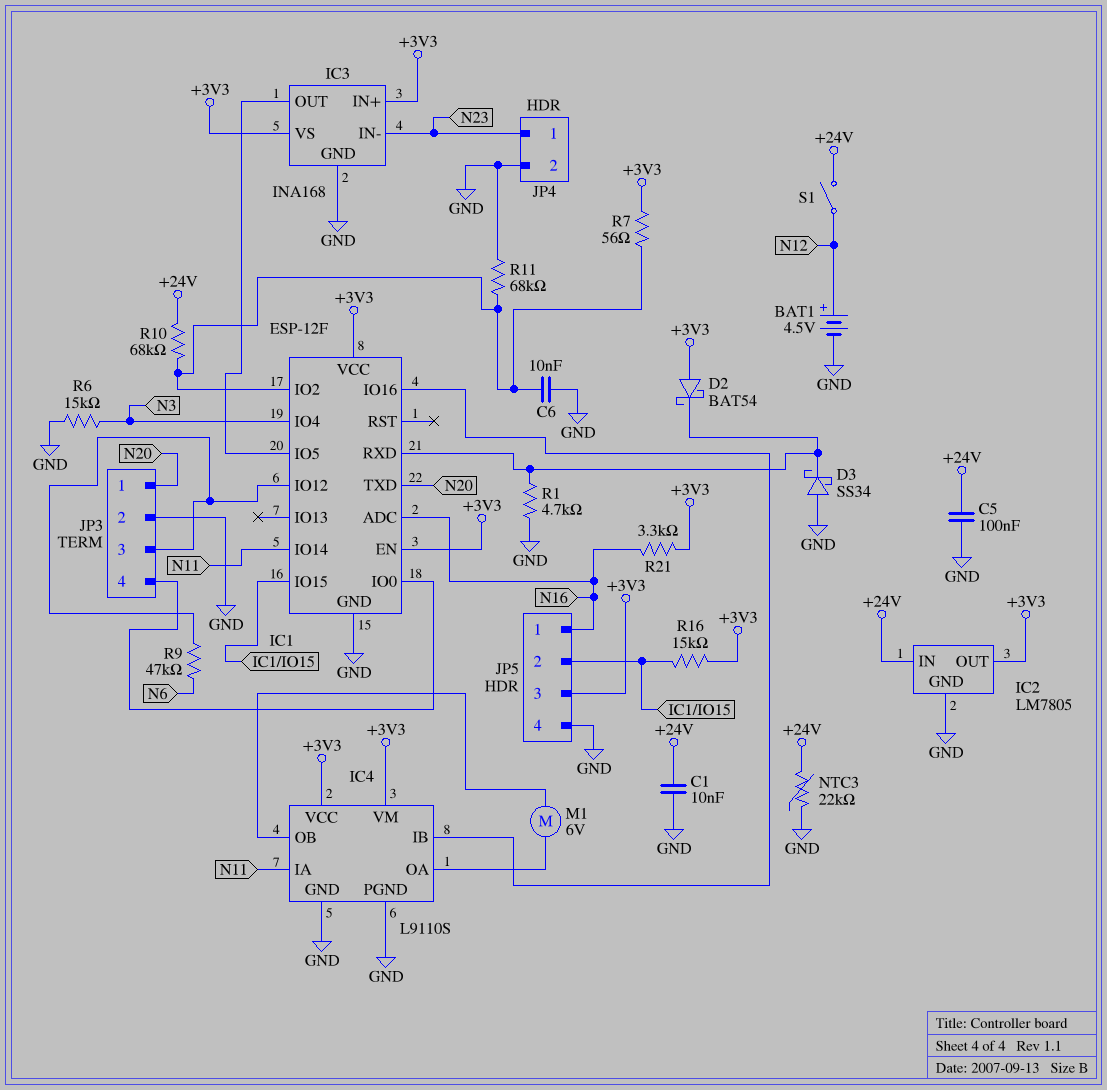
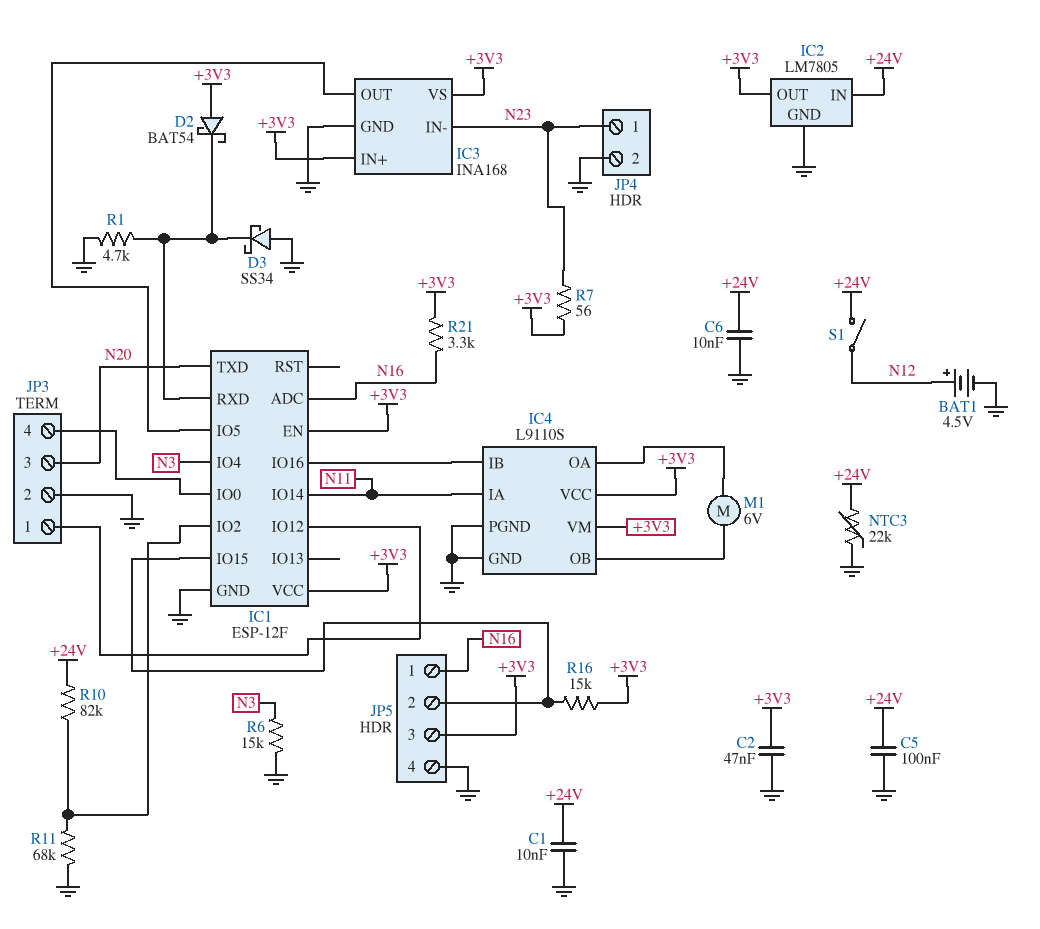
C2: none -> 47nF (+3V3, GND)
C6: 10nF (GND, IC1/IO2) -> 10nF (+24V, GND)
JP3 pin 1: N20 -> IC1/IO12
JP3 pin 3: IC1/IO12 -> N20
R7: 56 (+3V3, IC1/IO2) -> 56 (+3V3, N23)
R9: 47k (IC1/IO12, N6) -> none
R10: 68k (+24V, IC1/IO2) -> 82k (+24V, IC1/IO2)

